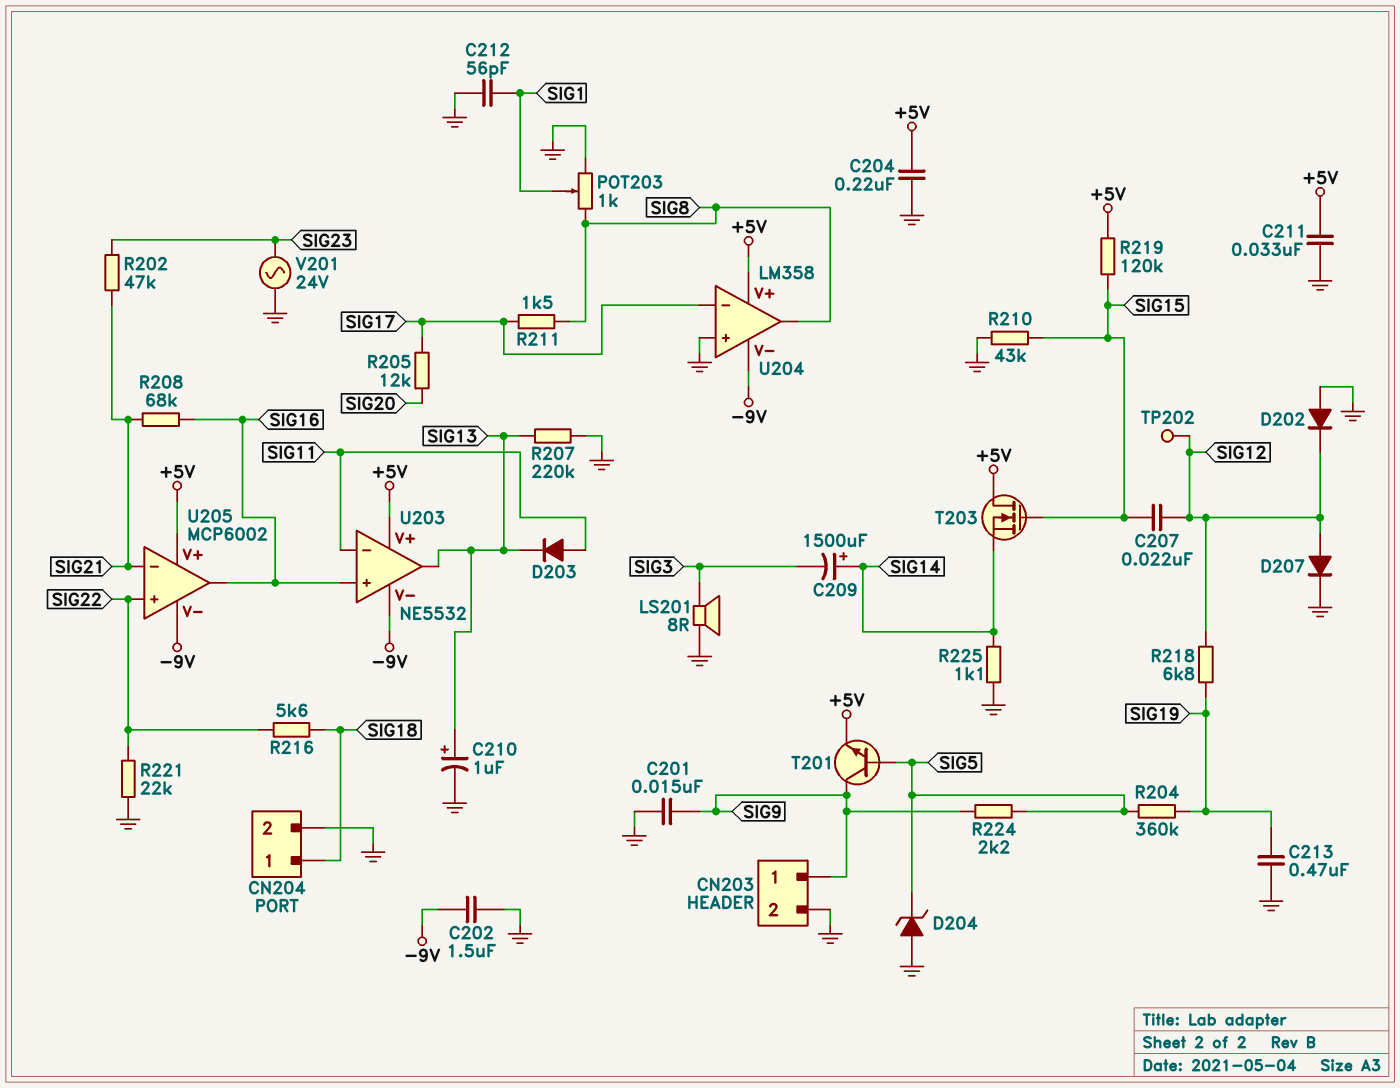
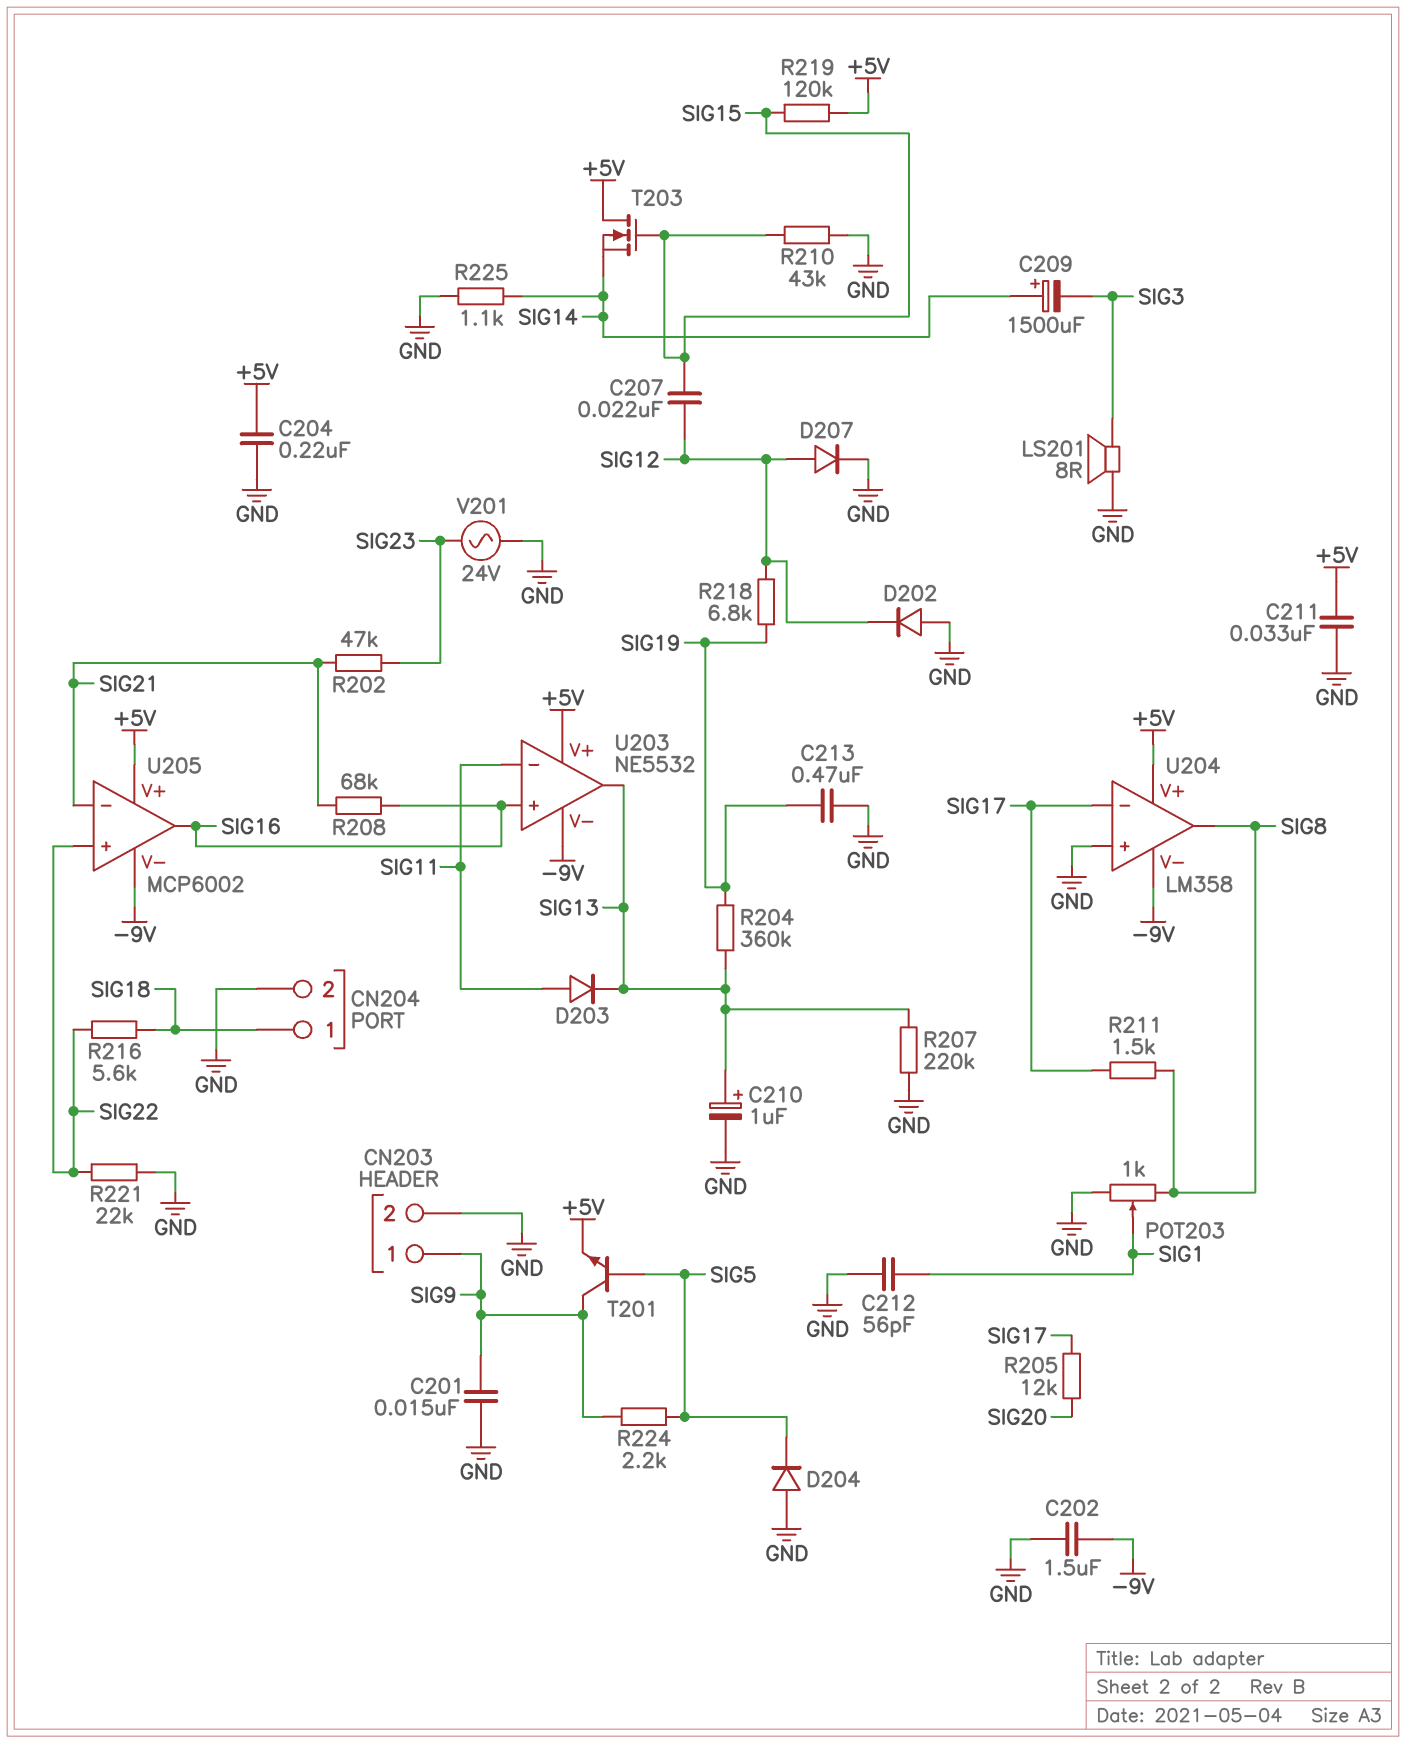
D204: zener (A GND, K SIG5) -> diode (A GND, K SIG5)
R204: 360k (SIG5, SIG19) -> 360k (SIG13, SIG19)
TP202: test point (SIG12) -> none

